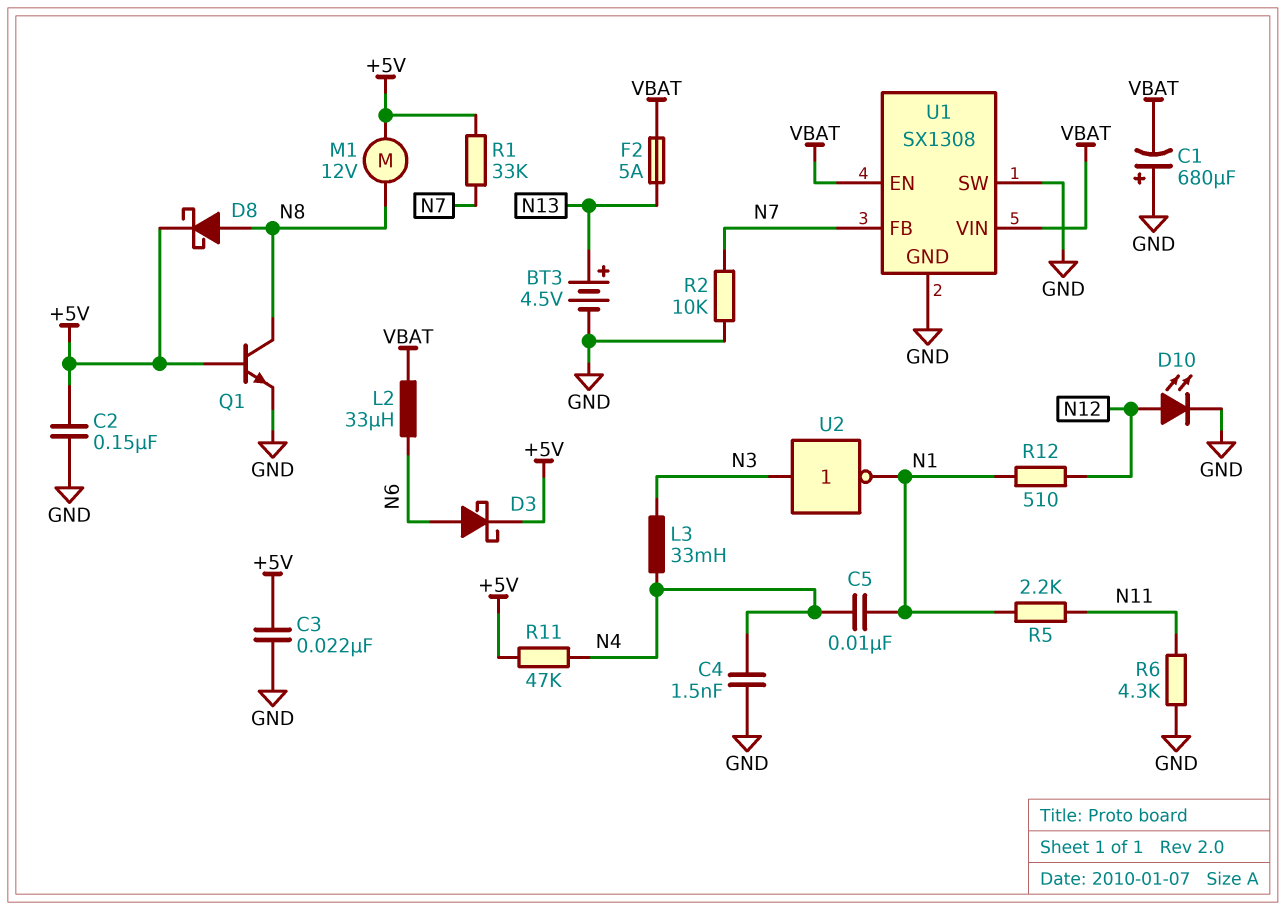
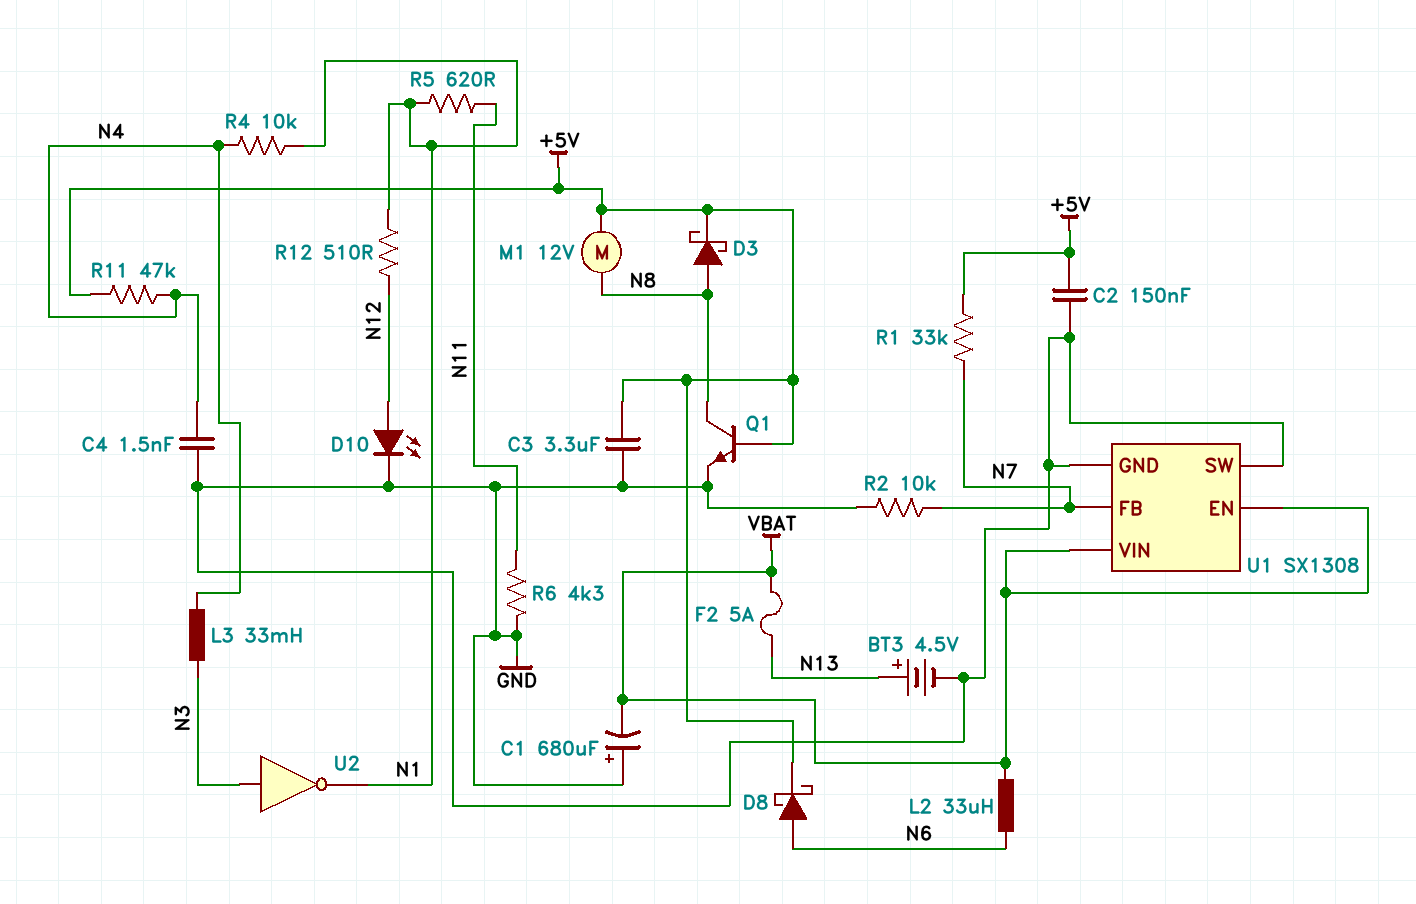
C3: 22nF (+5V, GND) -> 3.3uF (+5V, GND)
C5: 10nF (N1, N4) -> none
D3: schottky (A N6, K +5V) -> schottky (A N8, K +5V)
D8: schottky (A N8, K +5V) -> schottky (A N6, K +5V)
R4: none -> 10k (N1, N4)
R5: 2.2k (N1, N11) -> 620 (N1, N11)

